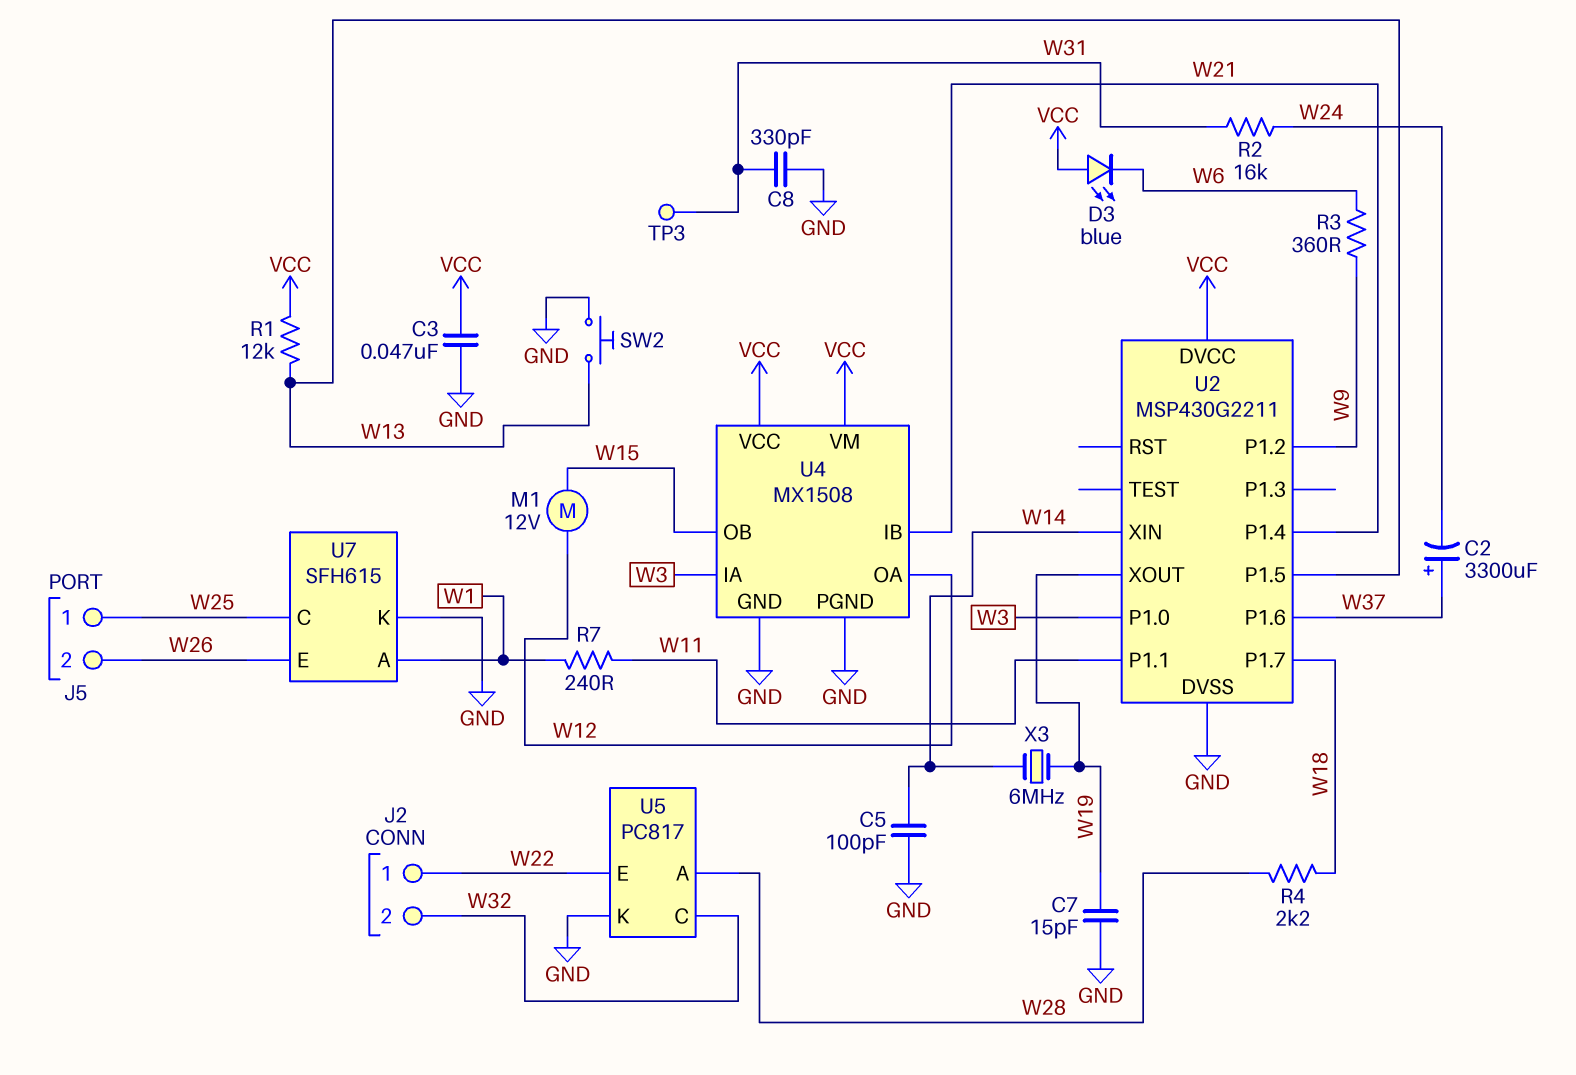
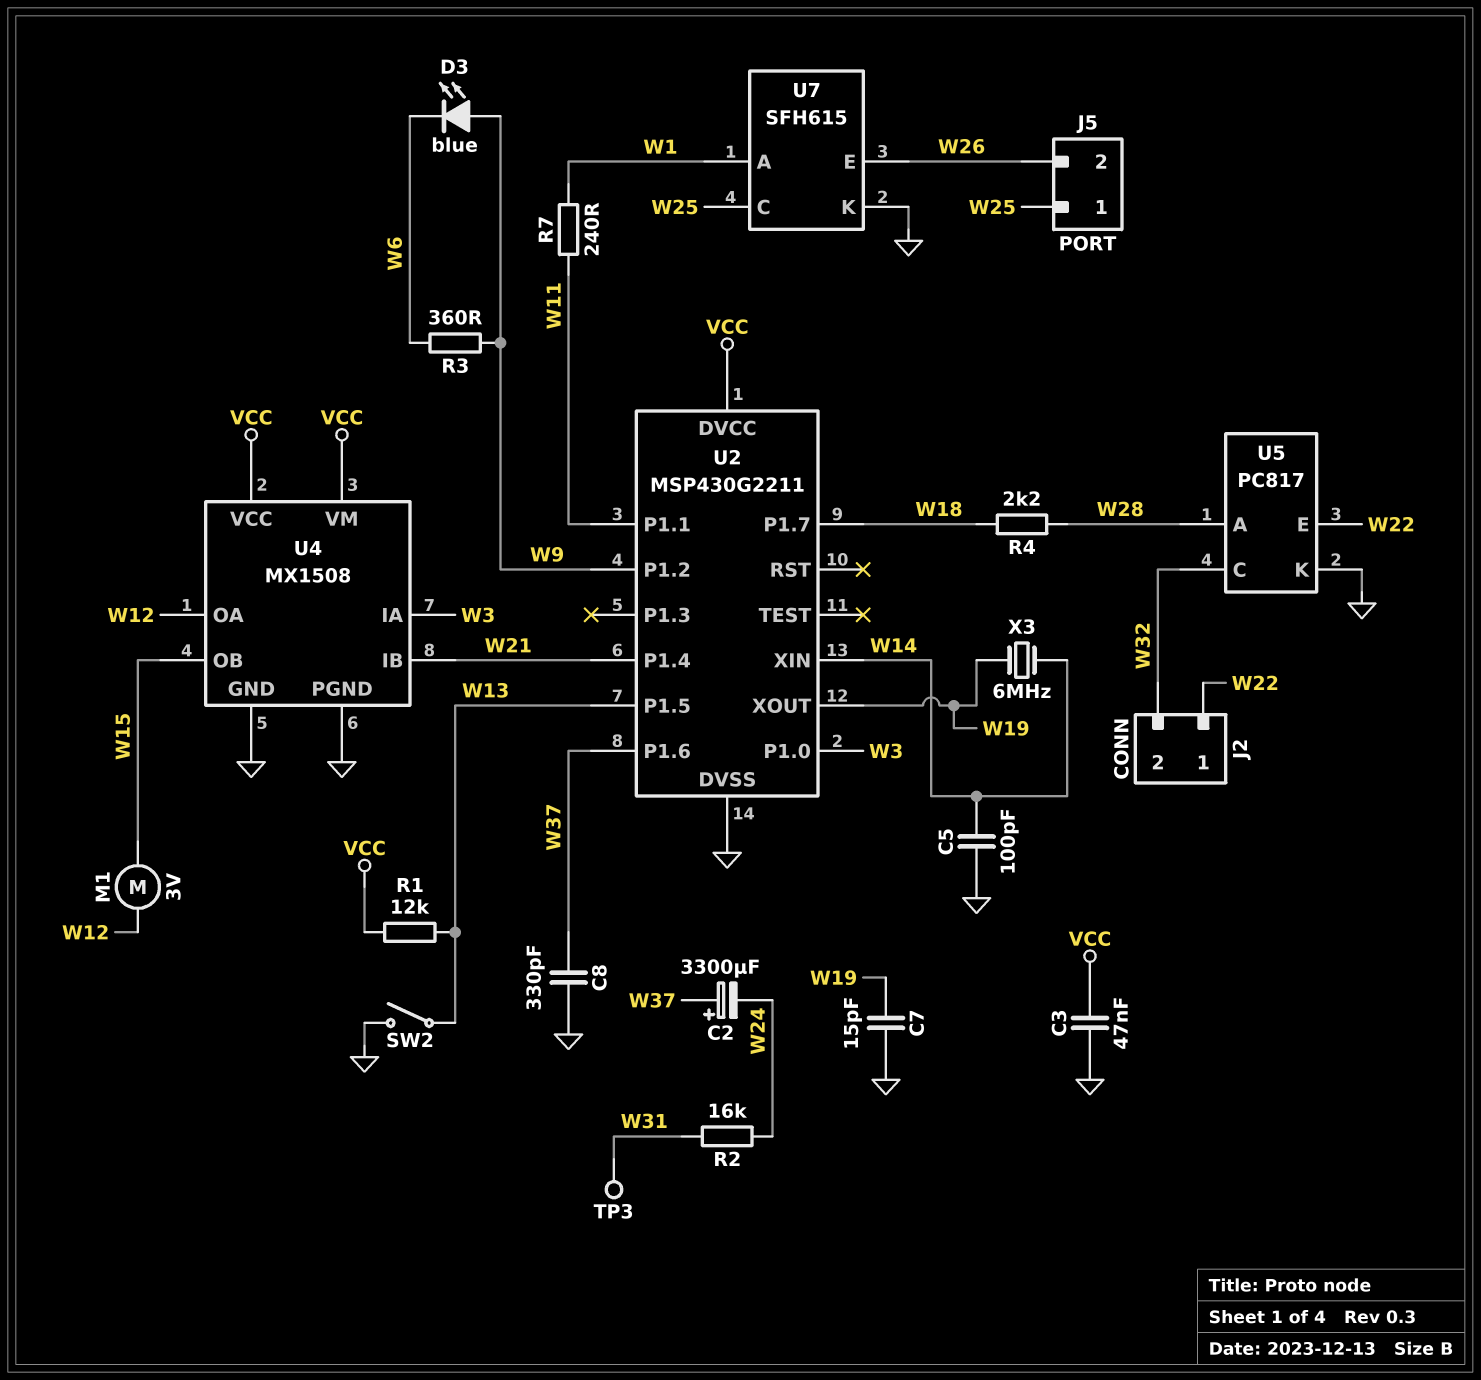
C8: 330pF (GND, W31) -> 330pF (GND, W37)
D3: LED blue (A VCC, K W6) -> LED blue (A W9, K W6)
M1: motor 12V (W12, W15) -> motor 3V (W12, W15)
SW2: button (GND, W13) -> switch (GND, W13)

